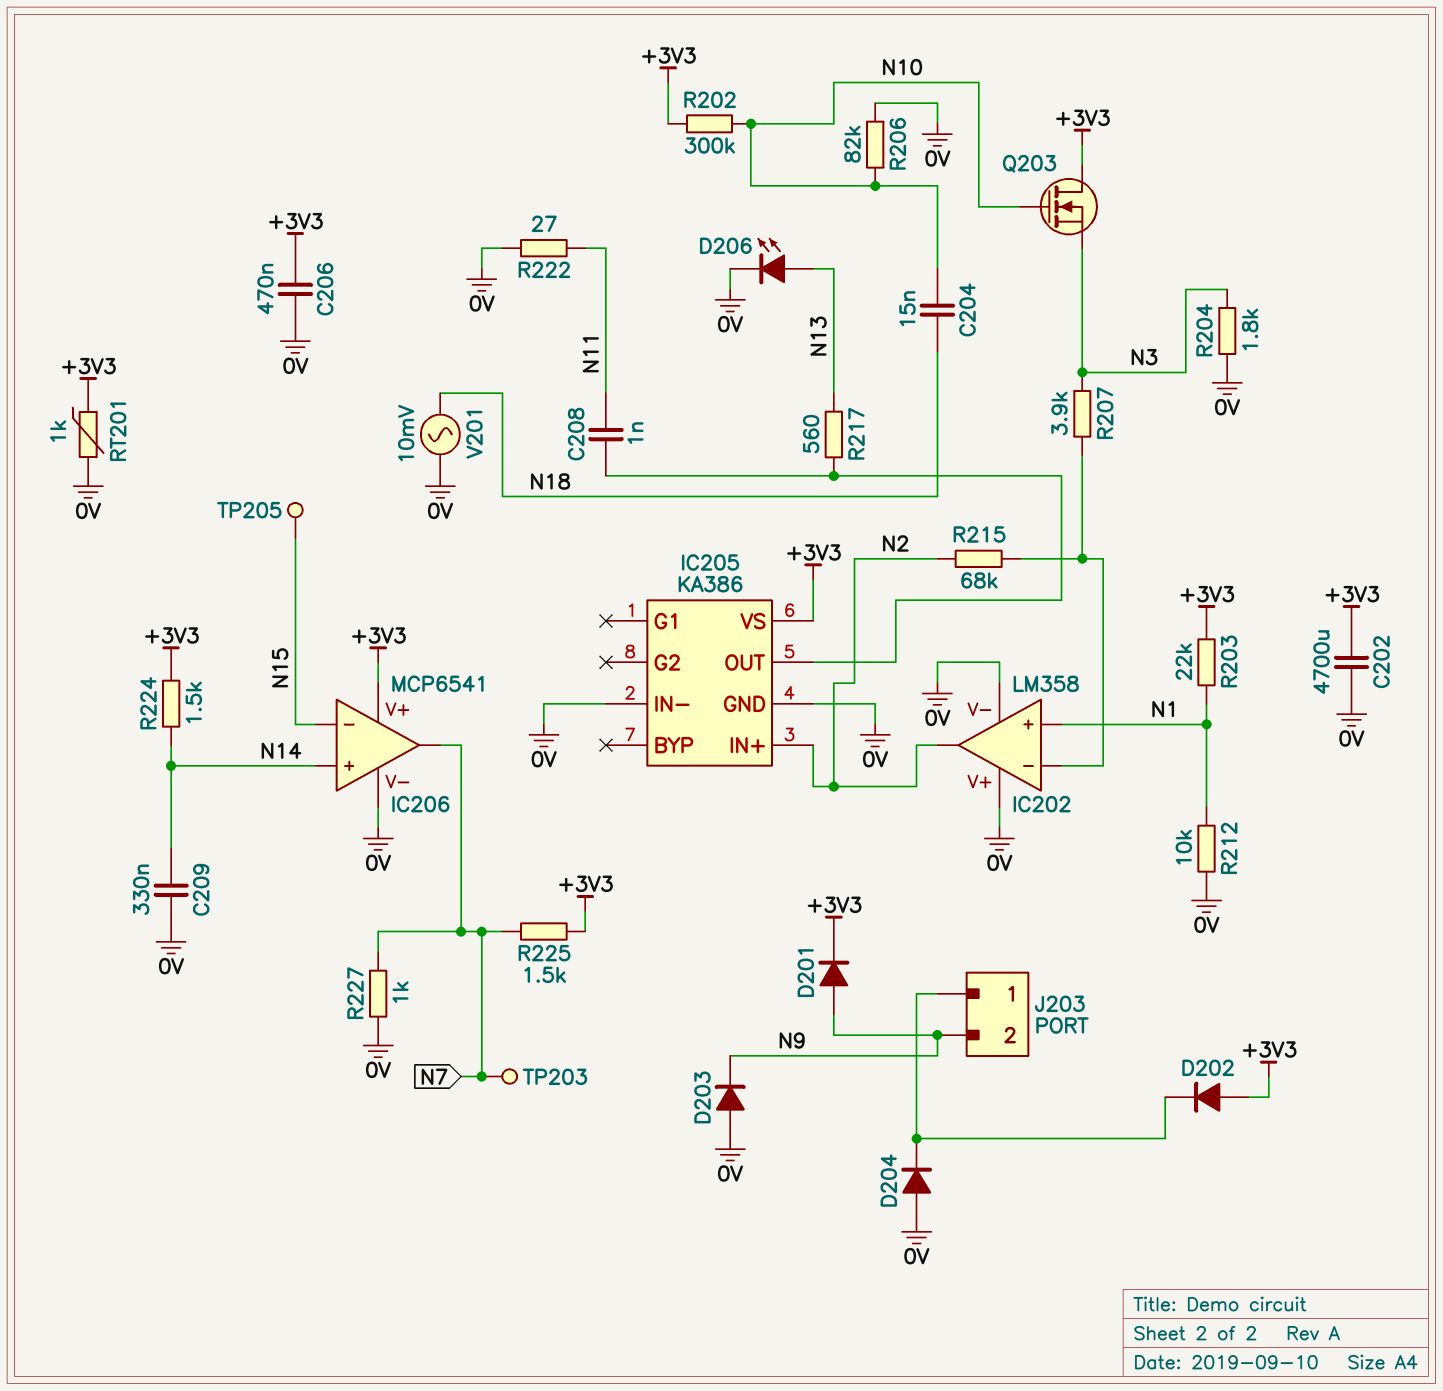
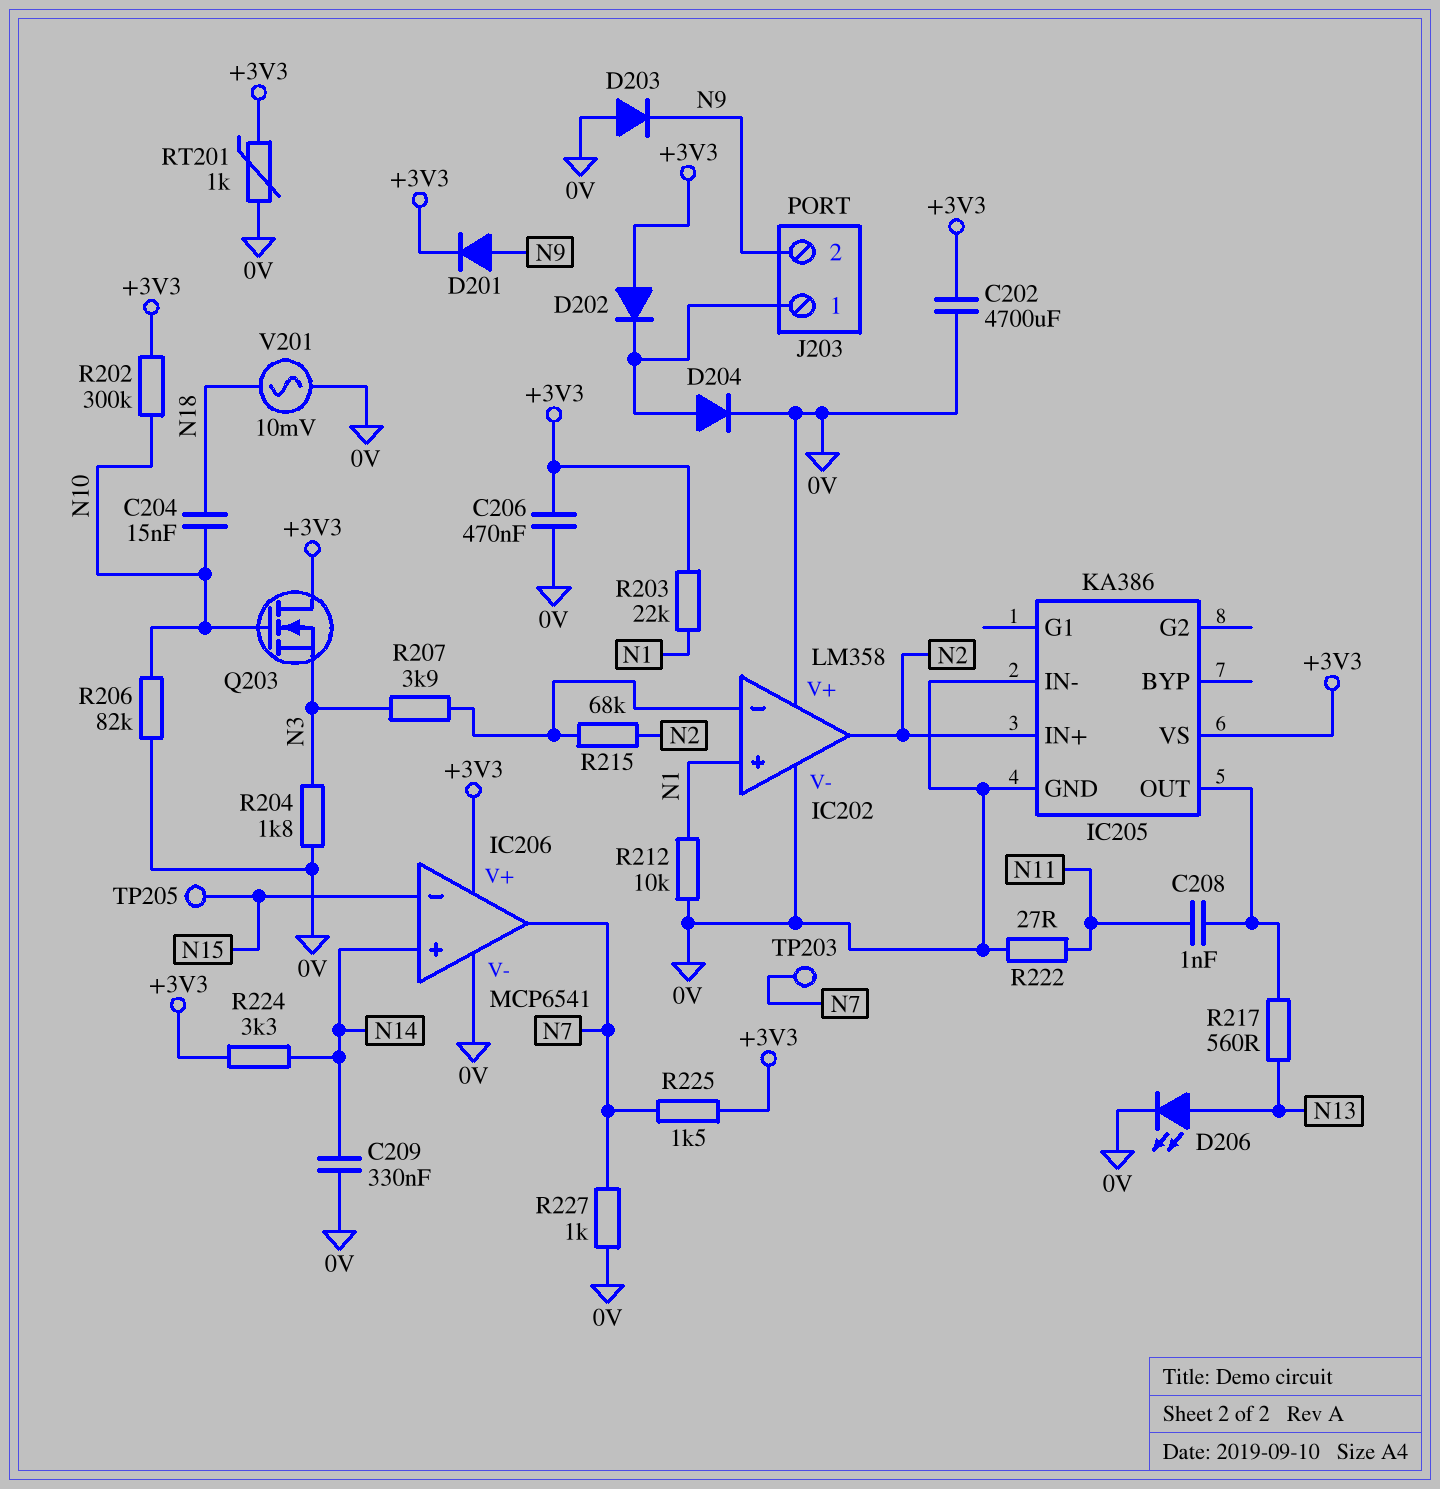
D204: diode (A 0V, K J203/1) -> diode (A J203/1, K 0V)
R224: 1.5k (+3V3, N14) -> 3.3k (+3V3, N14)

